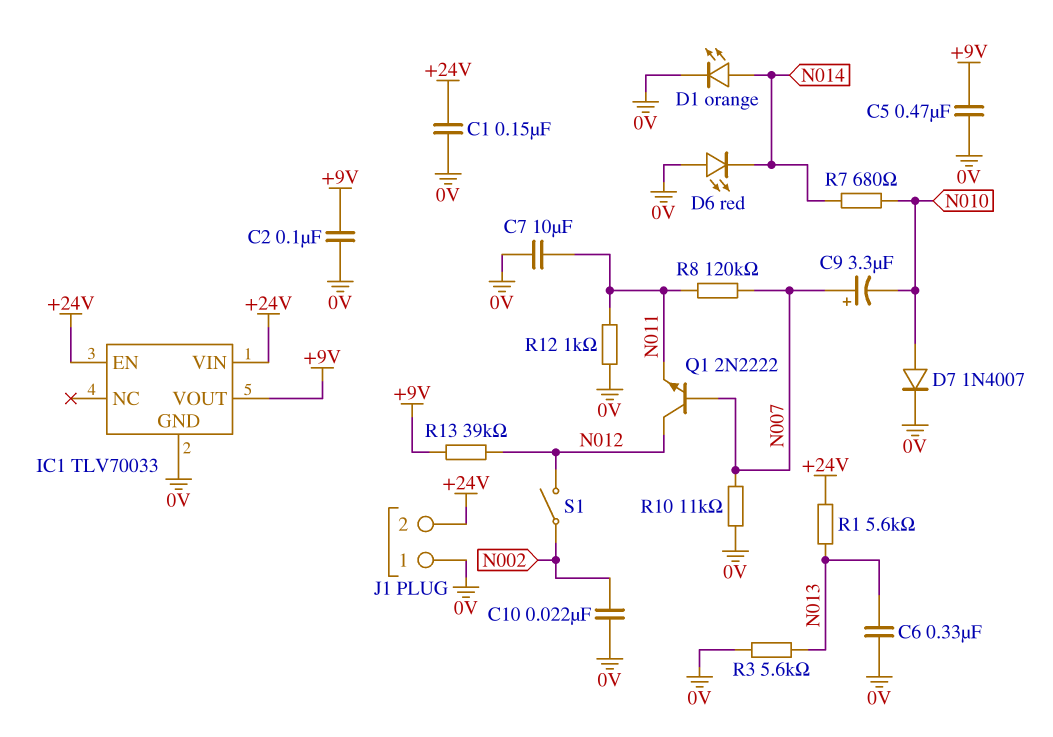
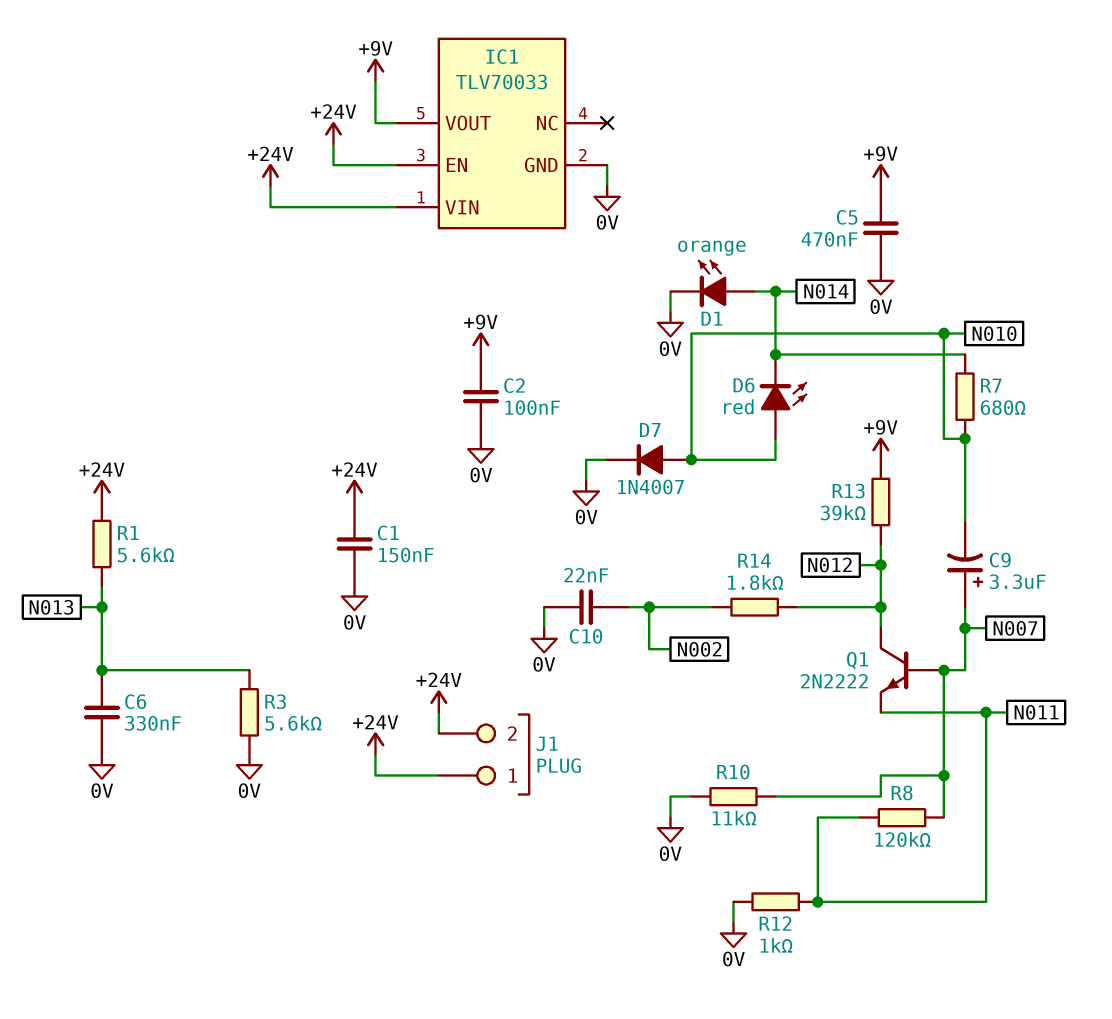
C7: 10uF (0V, N011) -> none
D6: LED red (A 0V, K N014) -> LED red (A N010, K N014)
J1 pin 1: 0V -> +24V
R14: none -> 1.8k (N002, N012)
S1: switch (N002, N012) -> none

